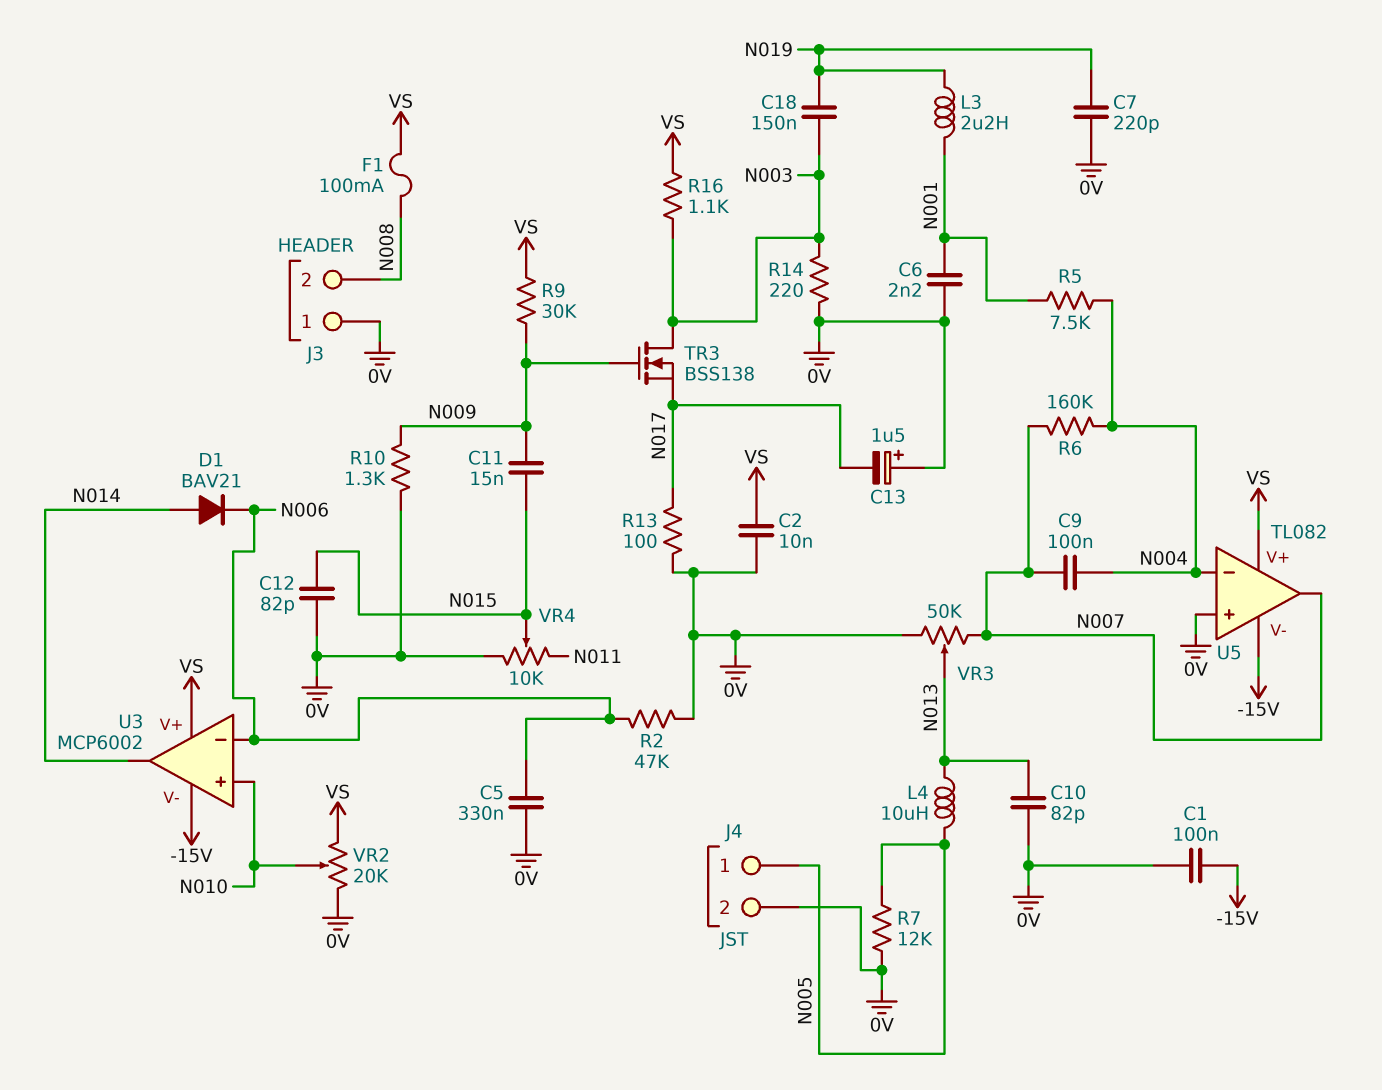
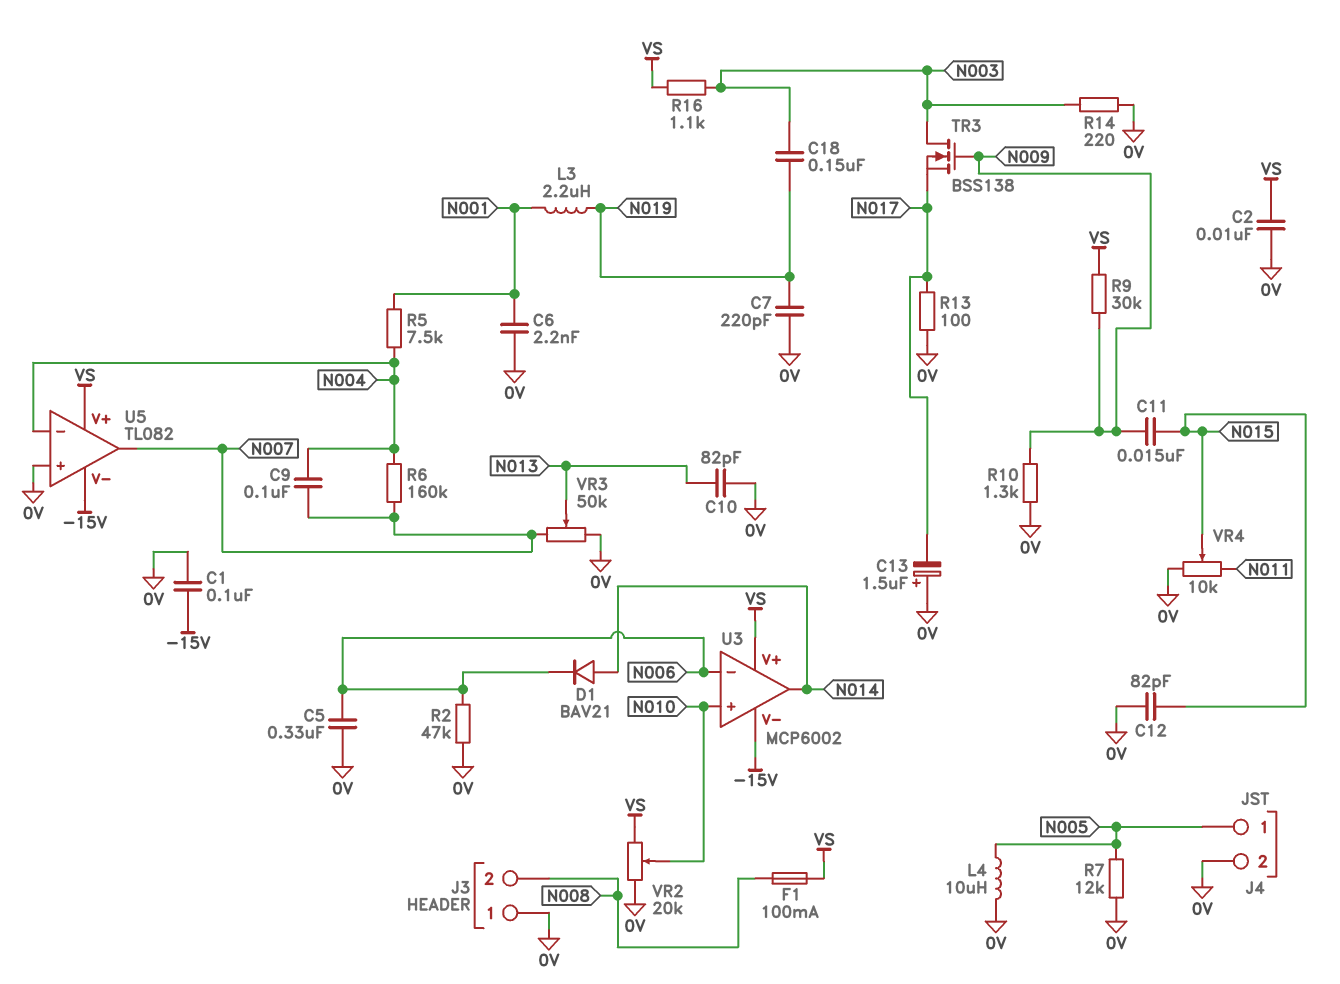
L4: 10uH (N005, N013) -> 10uH (0V, N005)

